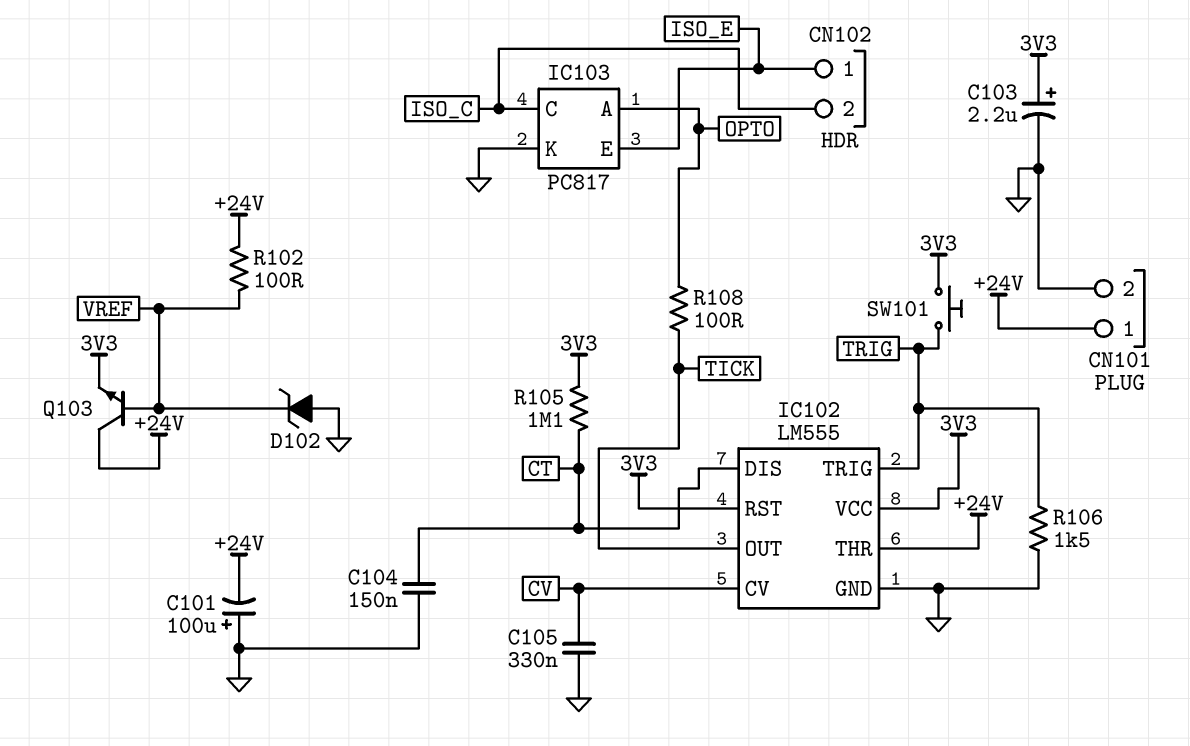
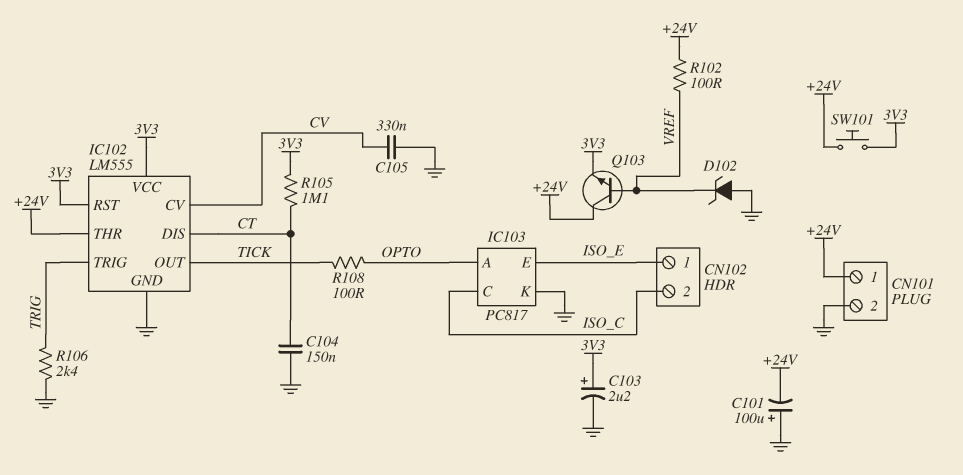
R106: 1.5k (GND, TRIG) -> 2.4k (GND, TRIG)
SW101: button (3V3, TRIG) -> button (+24V, 3V3)

